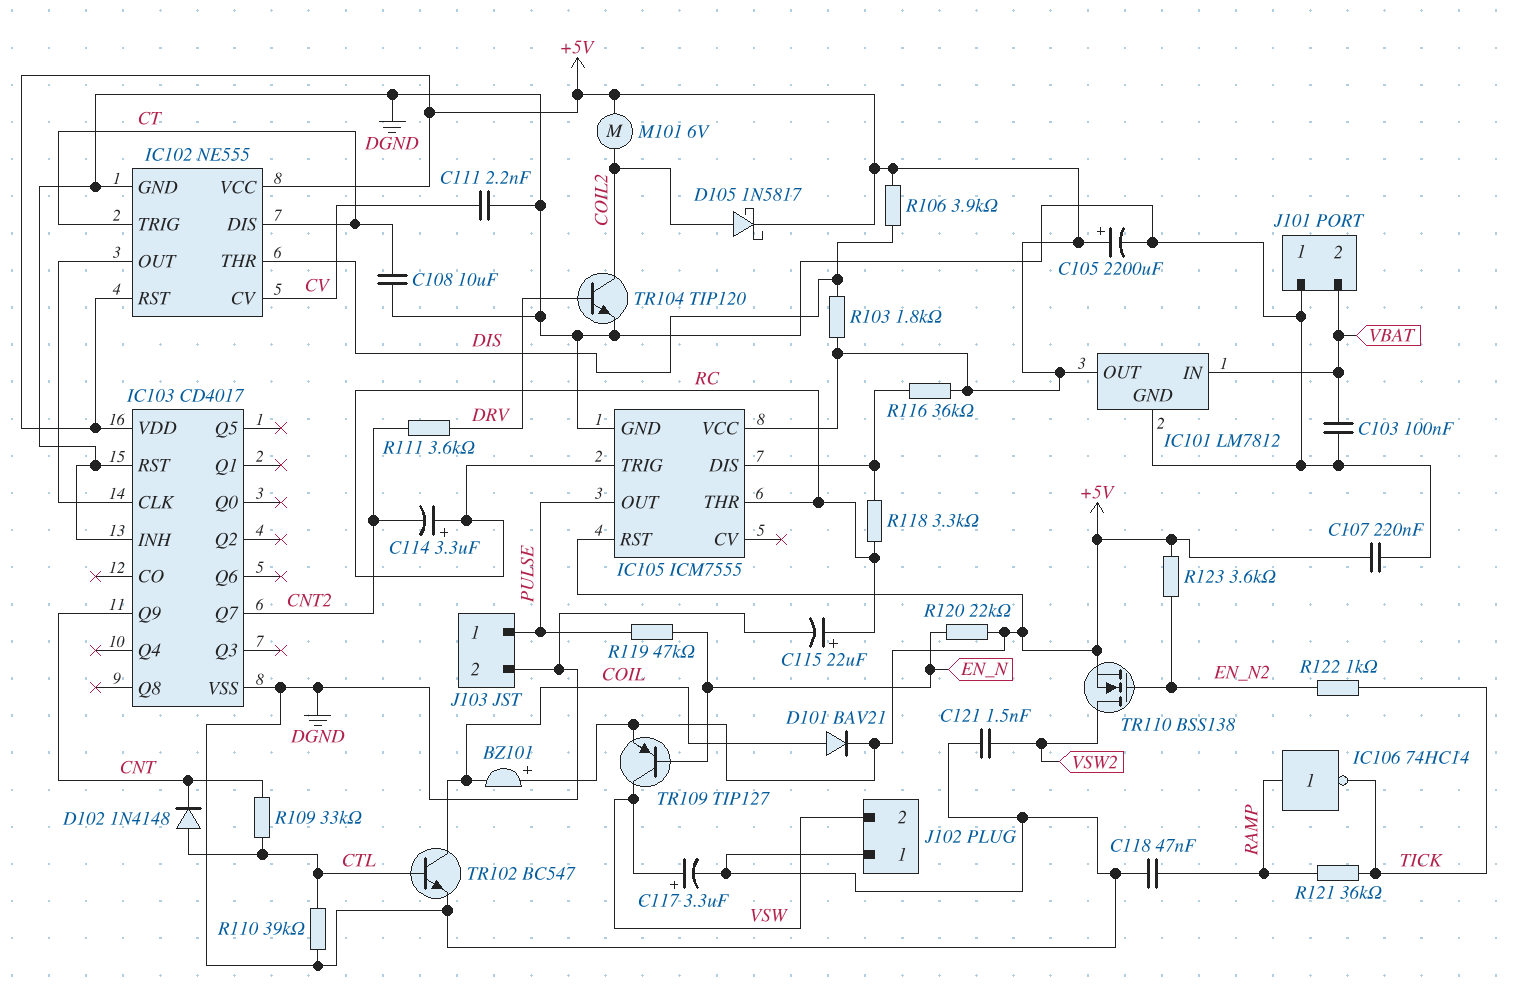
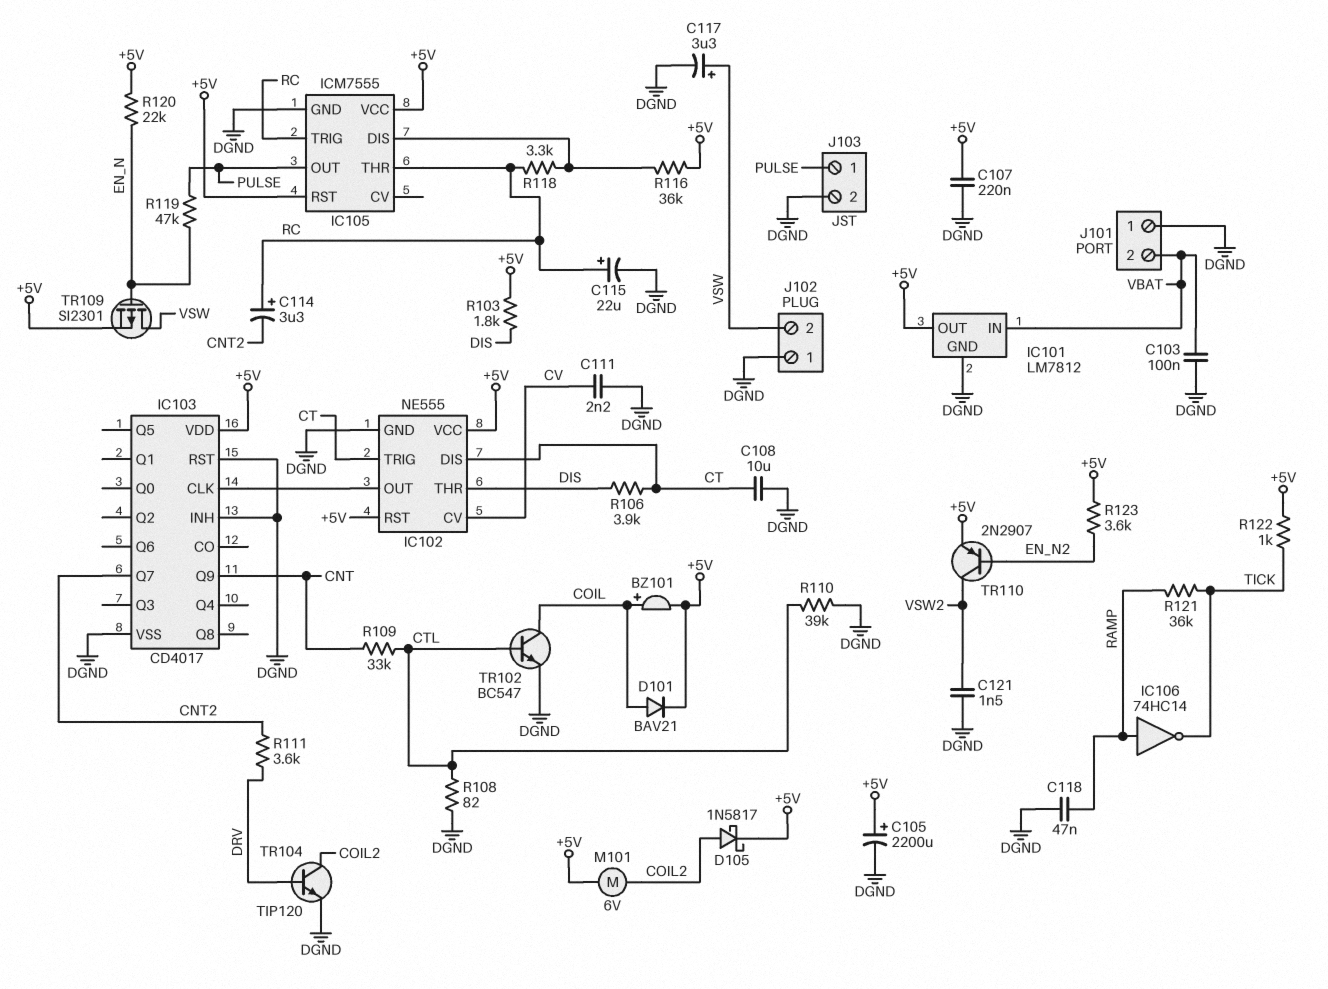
BZ101: buzzer (plus +5V, minus COIL) -> buzzer (plus COIL, minus +5V)
D102: diode 1N4148 (A CTL, K CNT) -> none
R106: 3.9k (+5V, DIS) -> 3.9k (CT, DIS)
R108: none -> 82 (CTL, DGND)
R122: 1k (EN_N2, TICK) -> 1k (+5V, TICK)
TR109: PNP TIP127 (B EN_N, C VSW, E +5V) -> PMOS SI2301 (G EN_N, D VSW, S +5V)
TR110: NMOS BSS138 (G EN_N2, D VSW2, S +5V) -> PNP 2N2907 (B EN_N2, C VSW2, E +5V)

